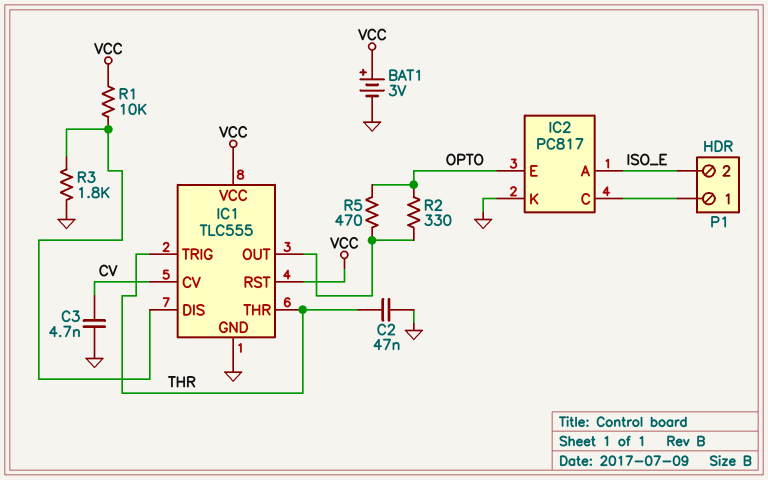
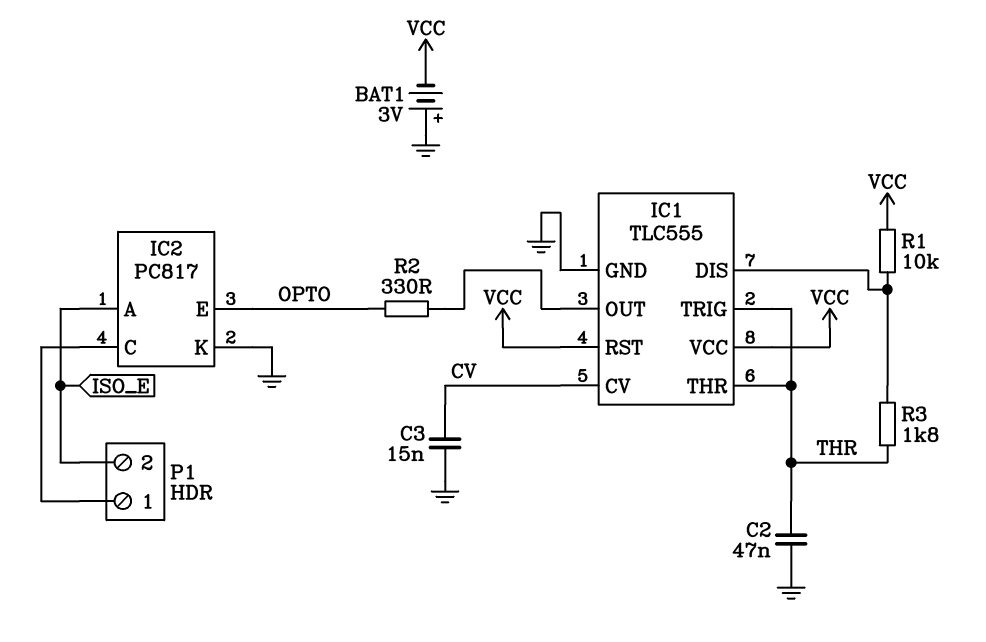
BAT1: 3V (plus VCC, minus GND) -> 3V (plus GND, minus VCC)
C3: 4.7nF (CV, GND) -> 15nF (CV, GND)
R3: 1.8k (GND, IC1/DIS) -> 1.8k (IC1/DIS, THR)
R5: 470 (IC1/OUT, OPTO) -> none

